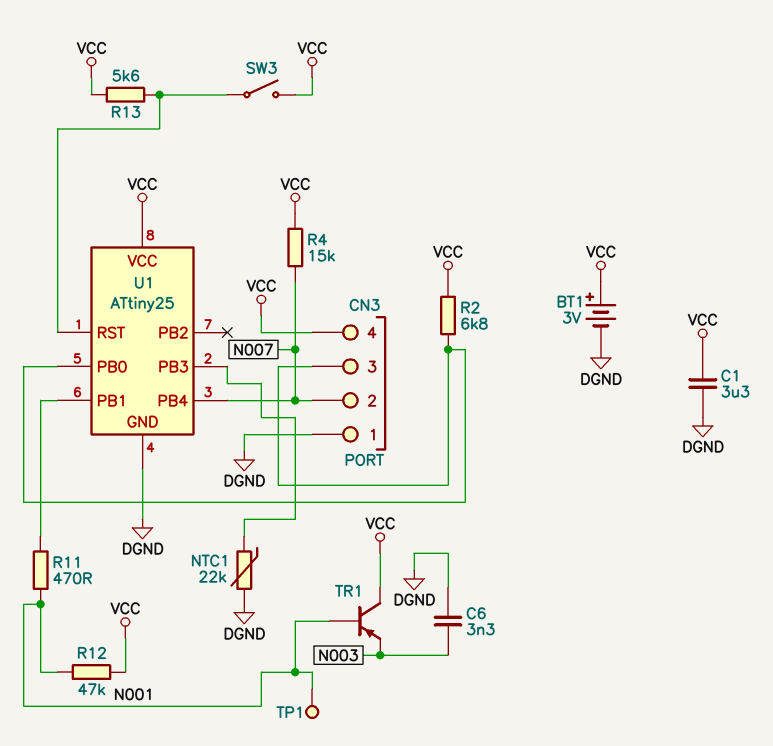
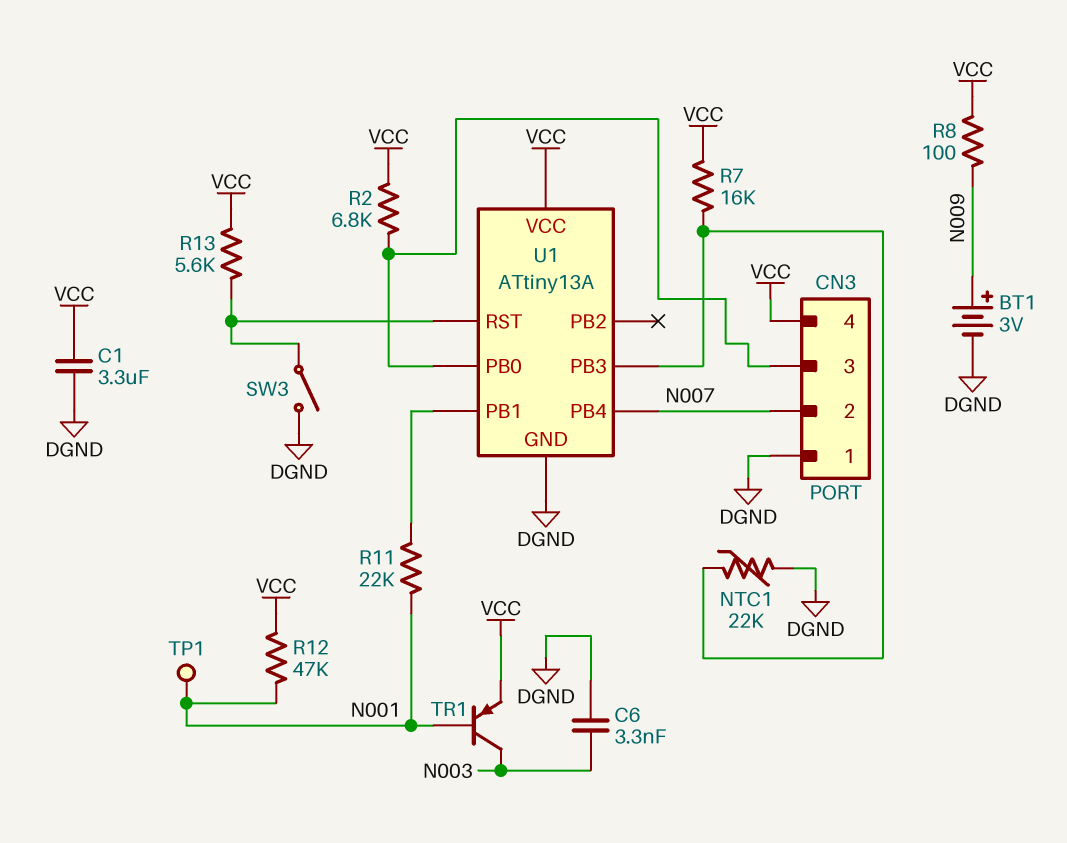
BT1: 3V (plus VCC, minus DGND) -> 3V (plus N009, minus DGND)
R4: 15k (N007, VCC) -> none
R7: none -> 16k (U1/PB3, VCC)
R8: none -> 100 (N009, VCC)
R11: 470 (N001, U1/PB1) -> 22k (N001, U1/PB1)
SW3: switch (U1/RST, VCC) -> switch (DGND, U1/RST)
TR1: PNP (B N001, C VCC, E N003) -> PNP (B N001, C N003, E VCC)
U1: ATtiny25 -> ATtiny13A

